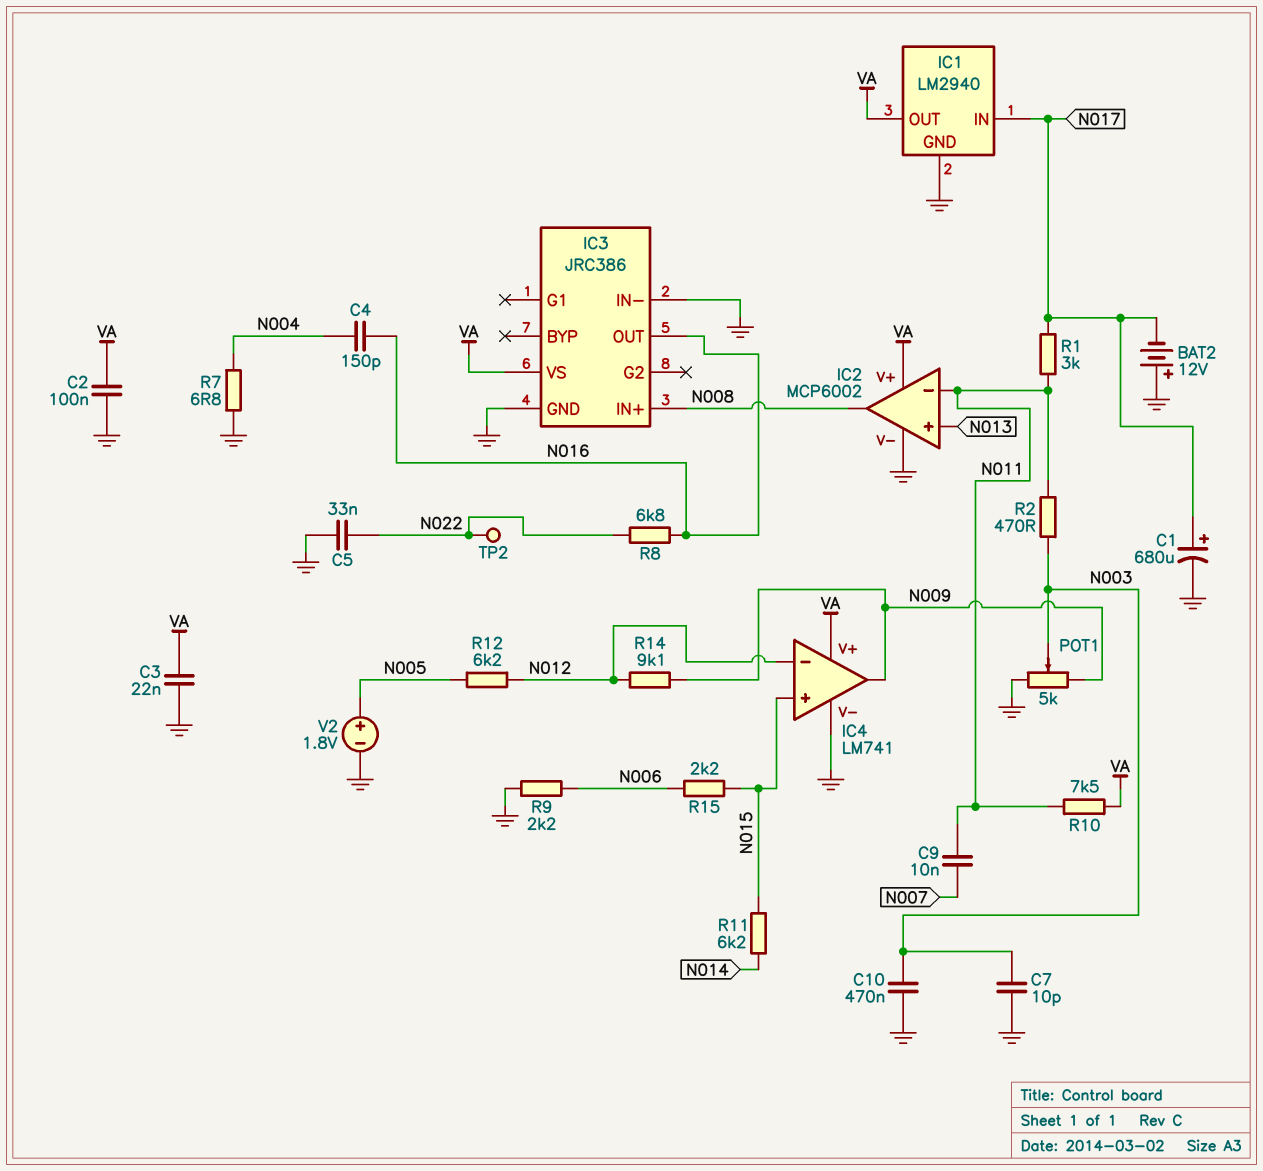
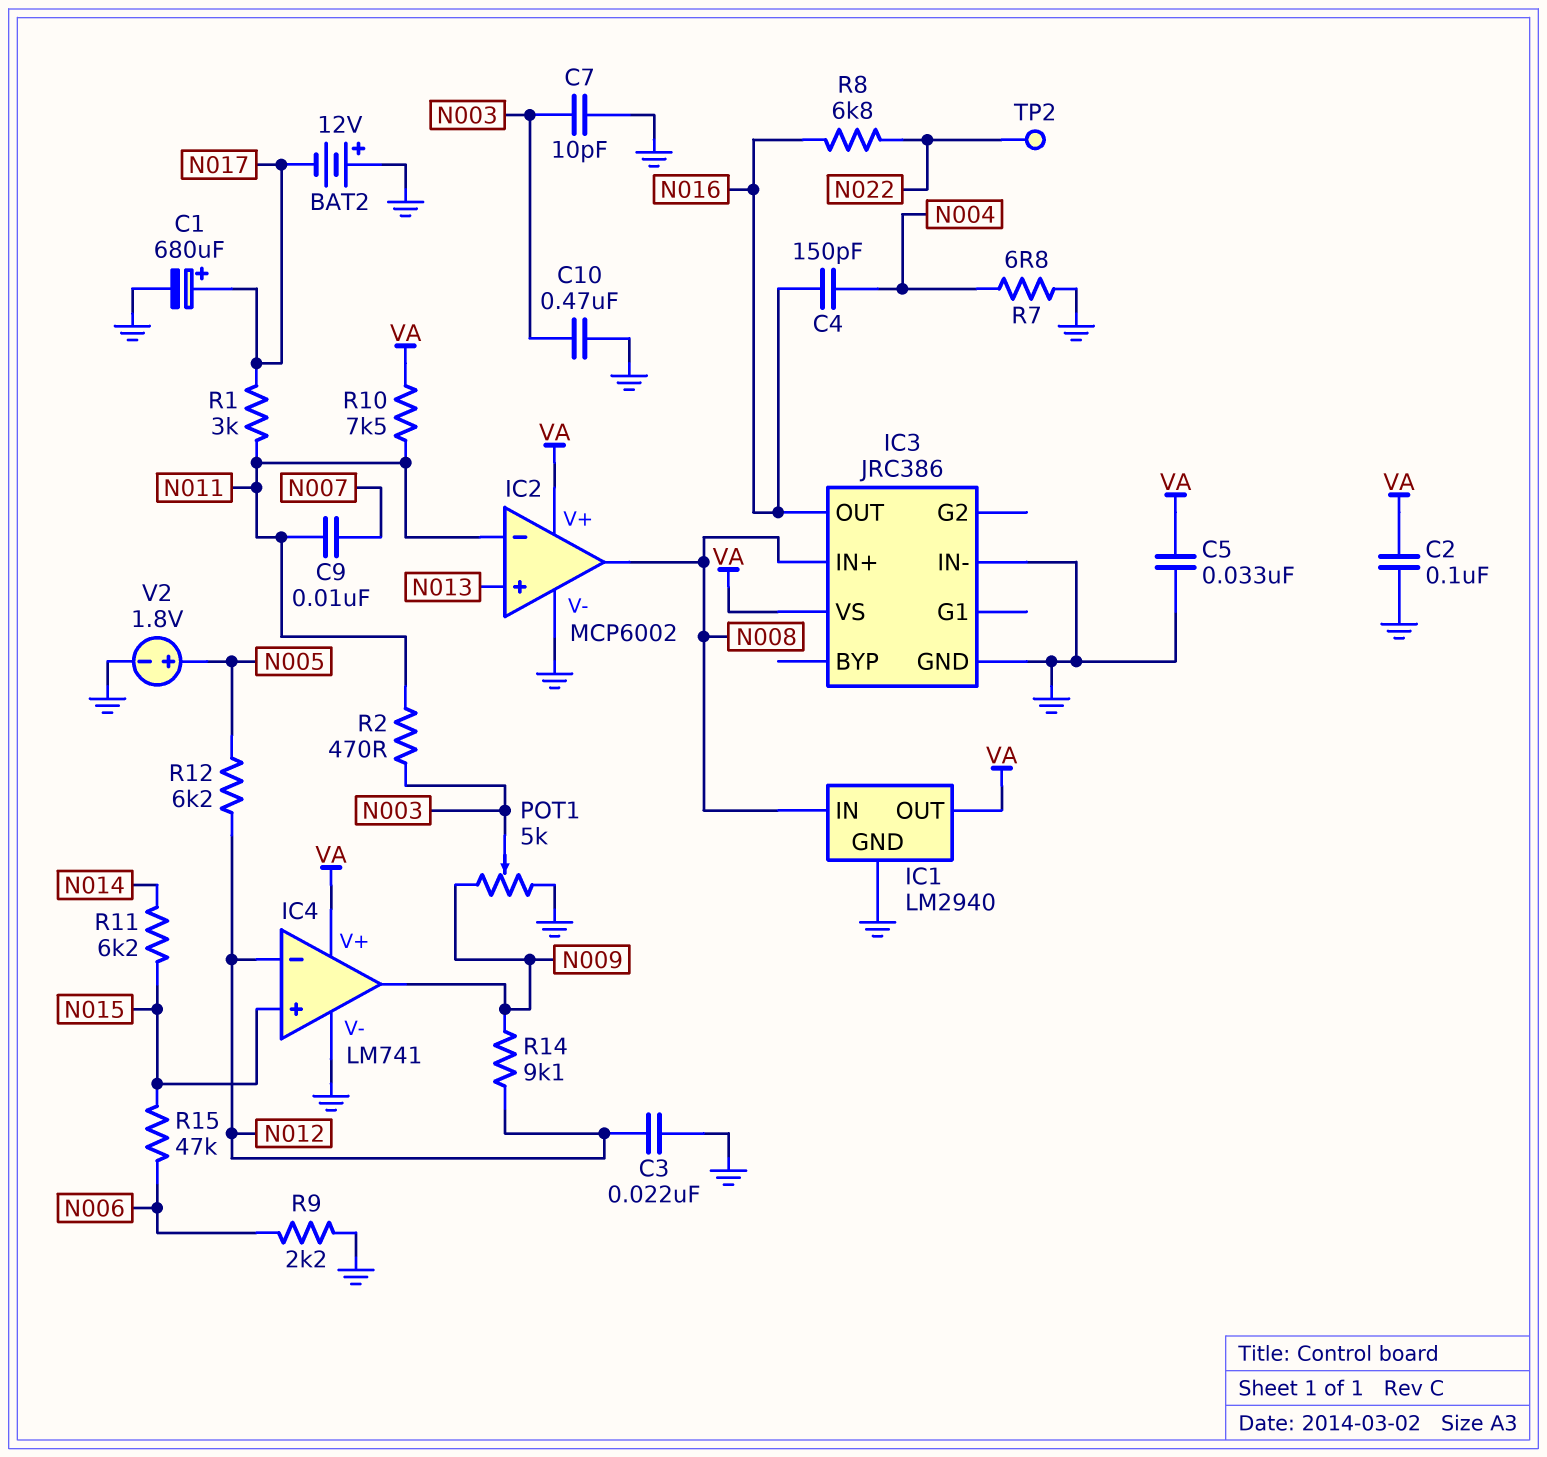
C3: 22nF (GND, VA) -> 22nF (GND, N012)
C5: 33nF (GND, N022) -> 33nF (GND, VA)
IC1 pin IN: N017 -> N008
R15: 2.2k (N006, N015) -> 47k (N006, N015)

